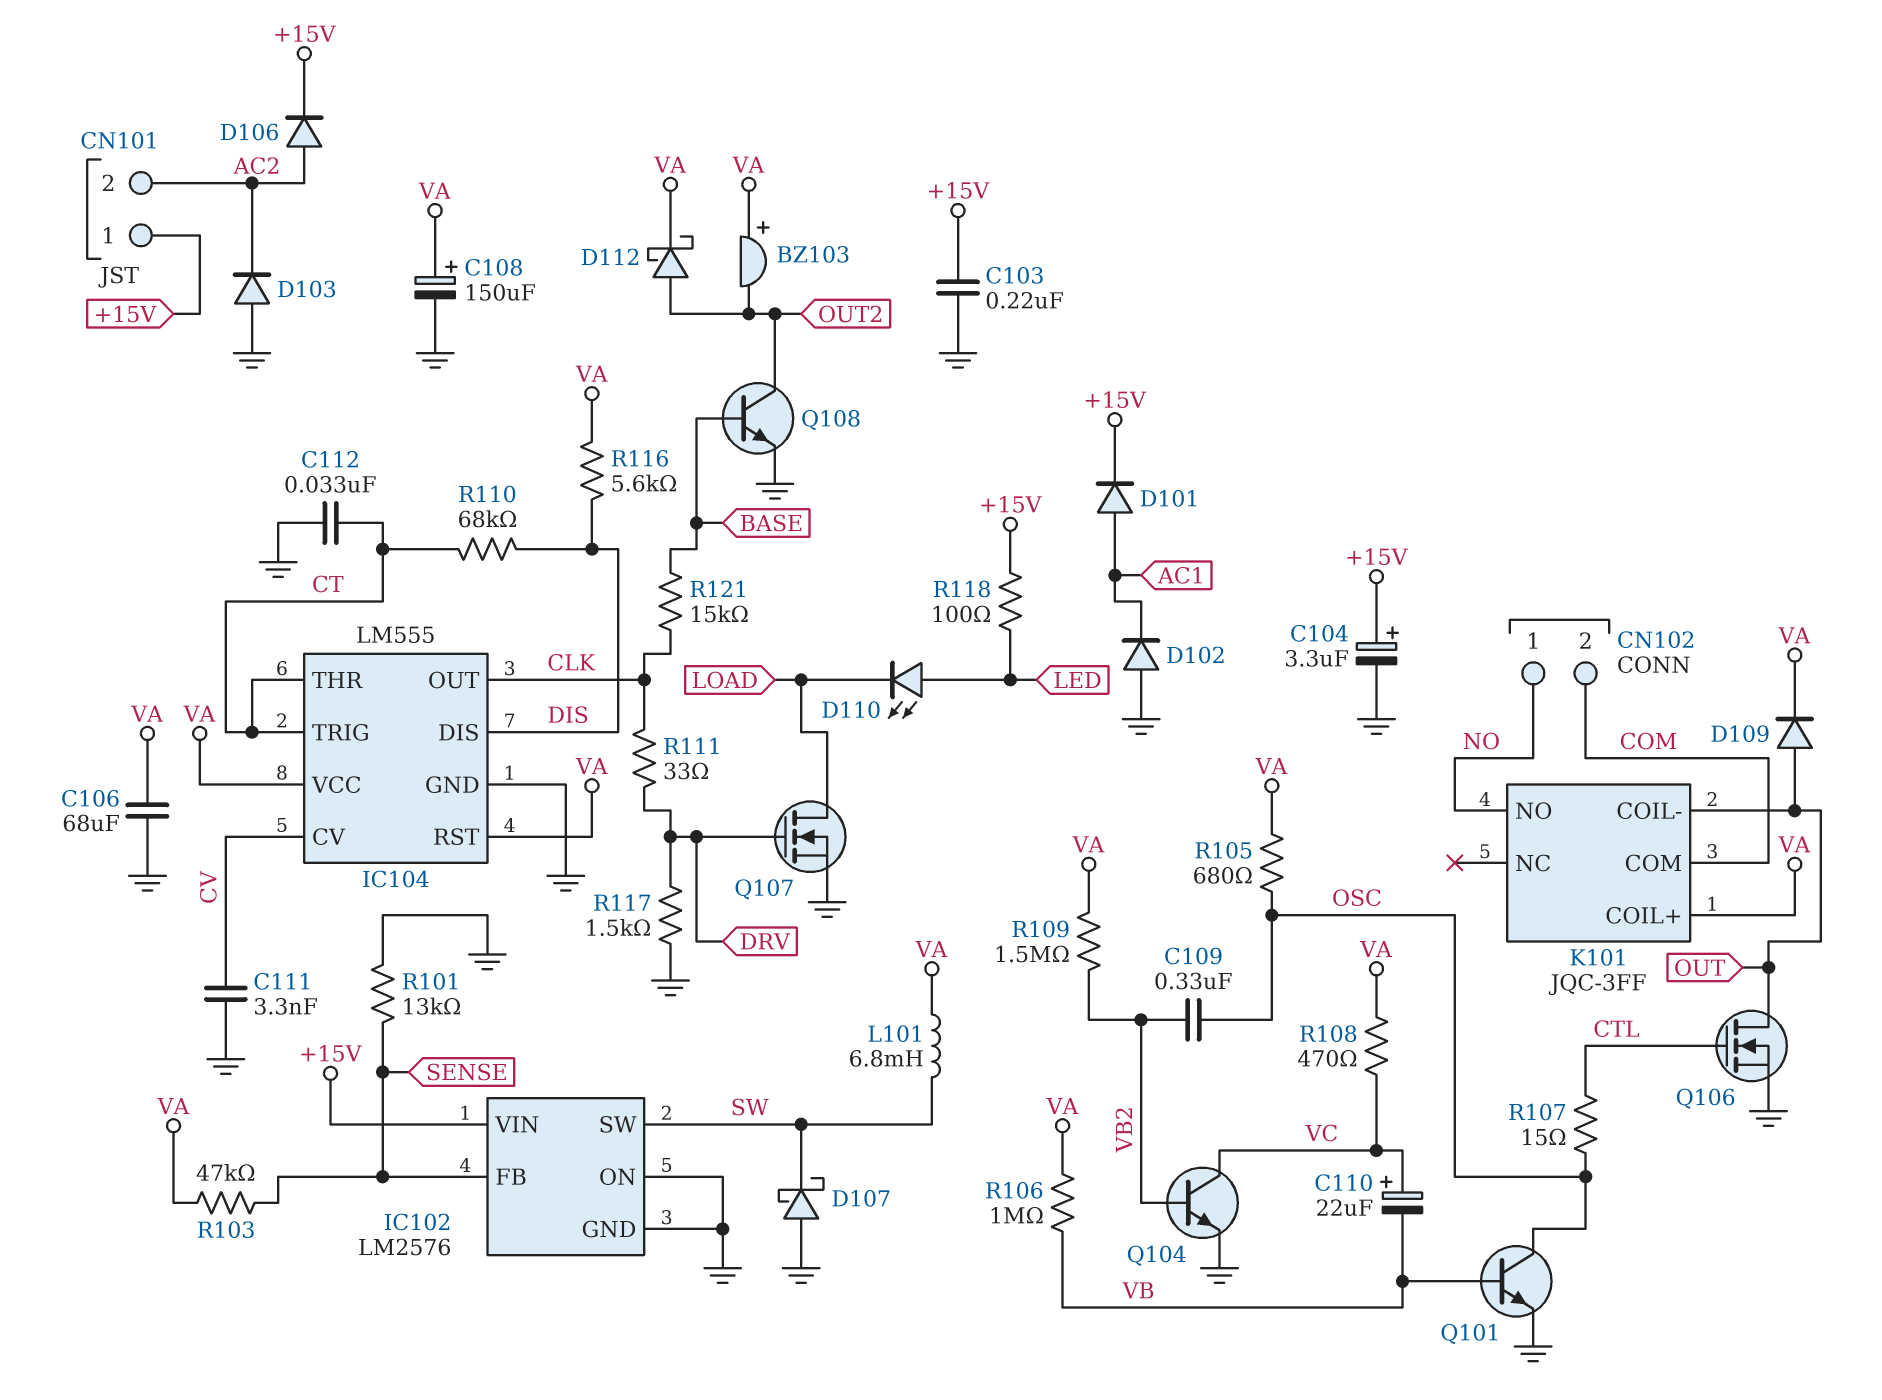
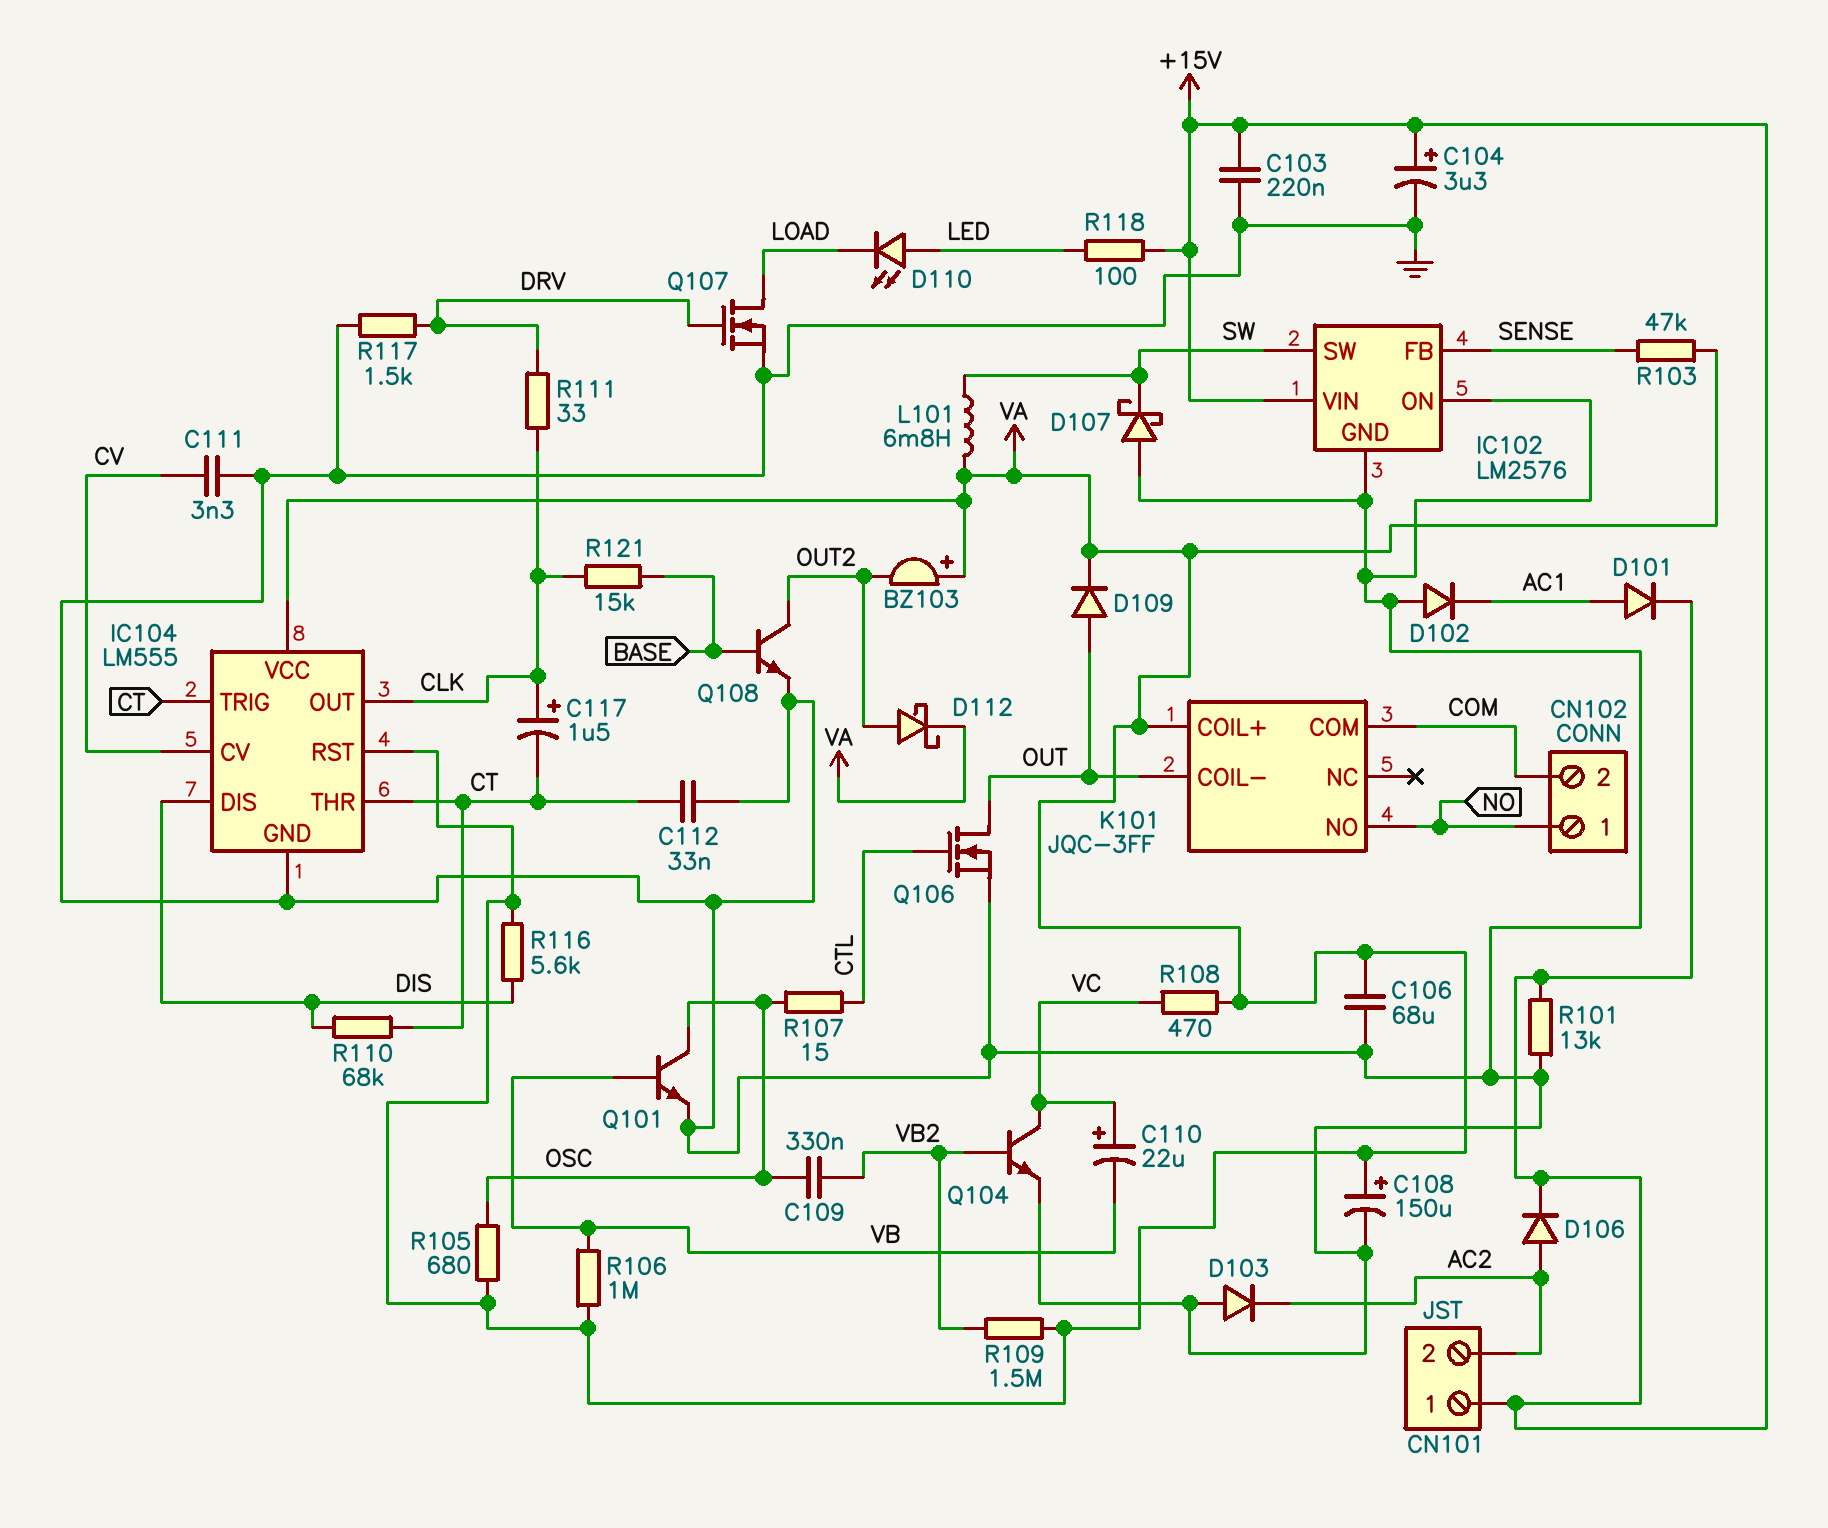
C117: none -> 1.5uF (plus CLK, minus CT)
R101: 13k (GND, SENSE) -> 13k (+15V, GND)

